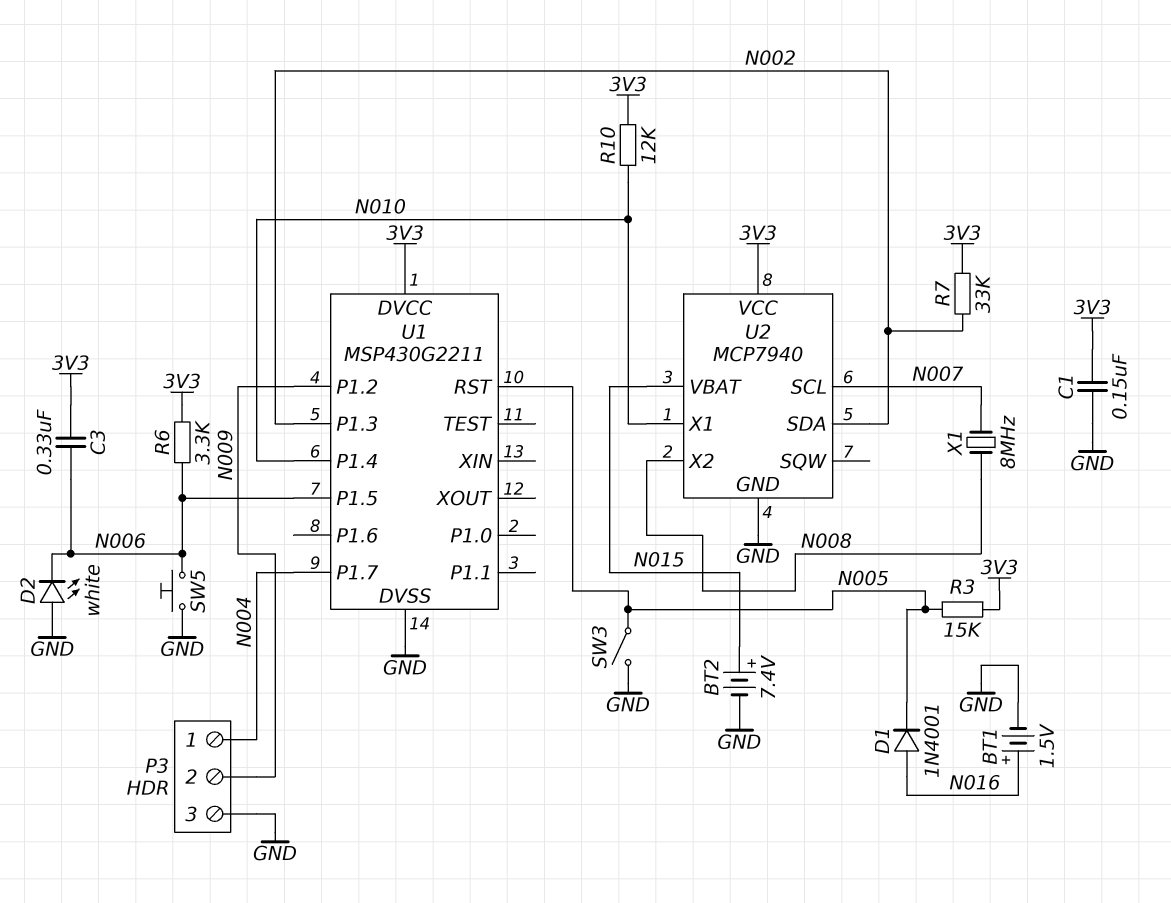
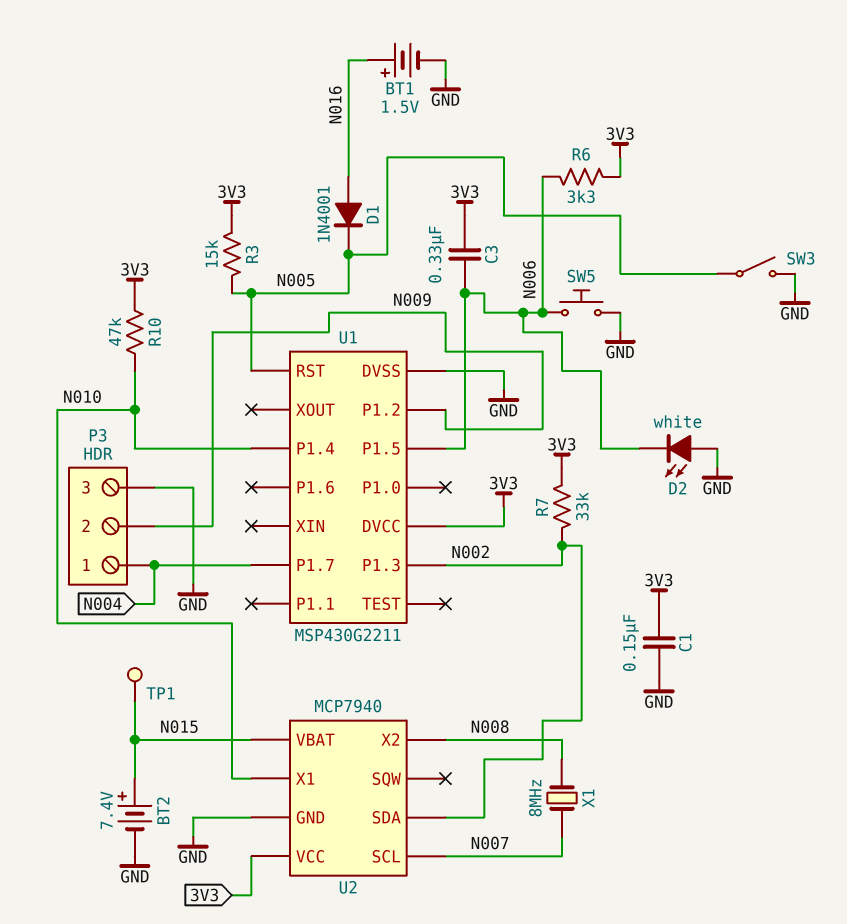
R10: 12k (3V3, N010) -> 47k (3V3, N010)
TP1: none -> test point (N015)

